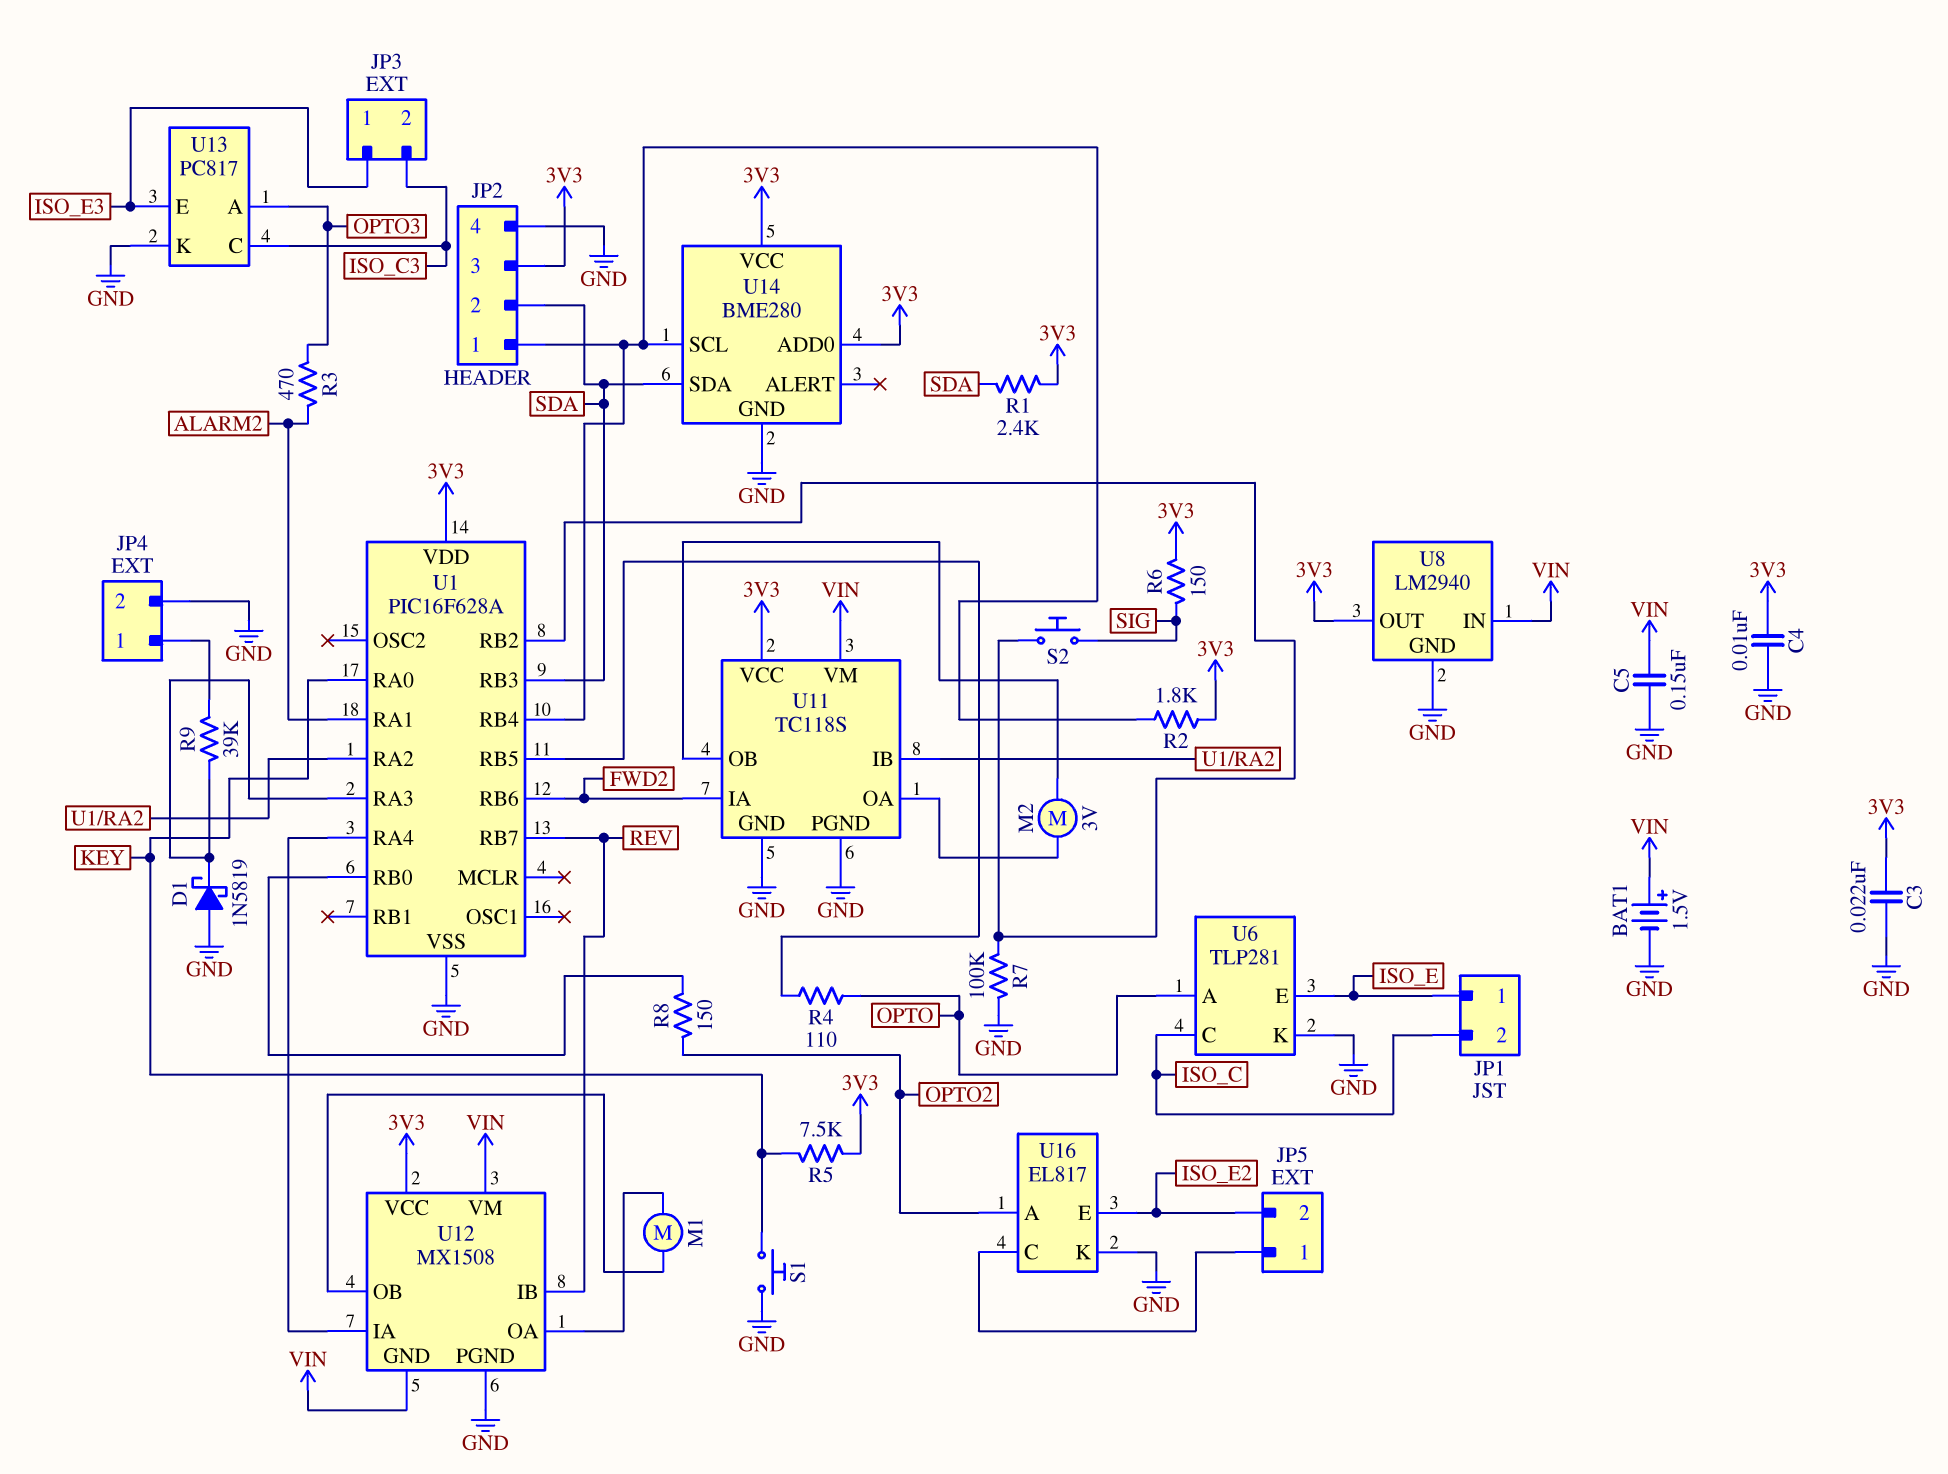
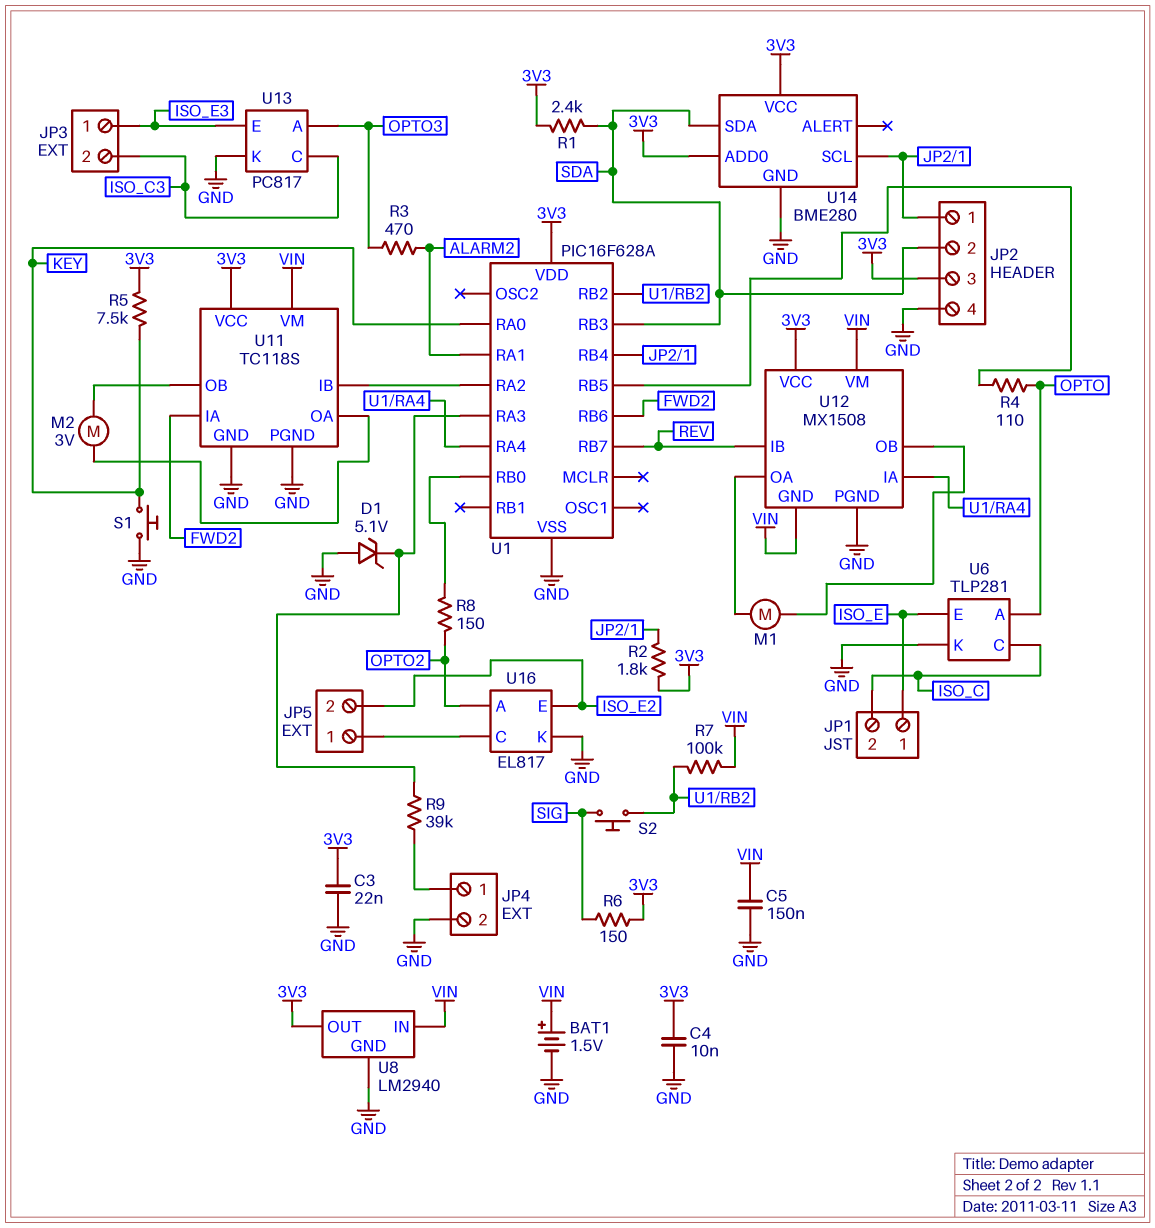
D1: schottky 1N5819 (A GND, K U1/RA3) -> zener 5.1V (A GND, K U1/RA3)
R7: 100k (GND, U1/RB2) -> 100k (U1/RB2, VIN)

